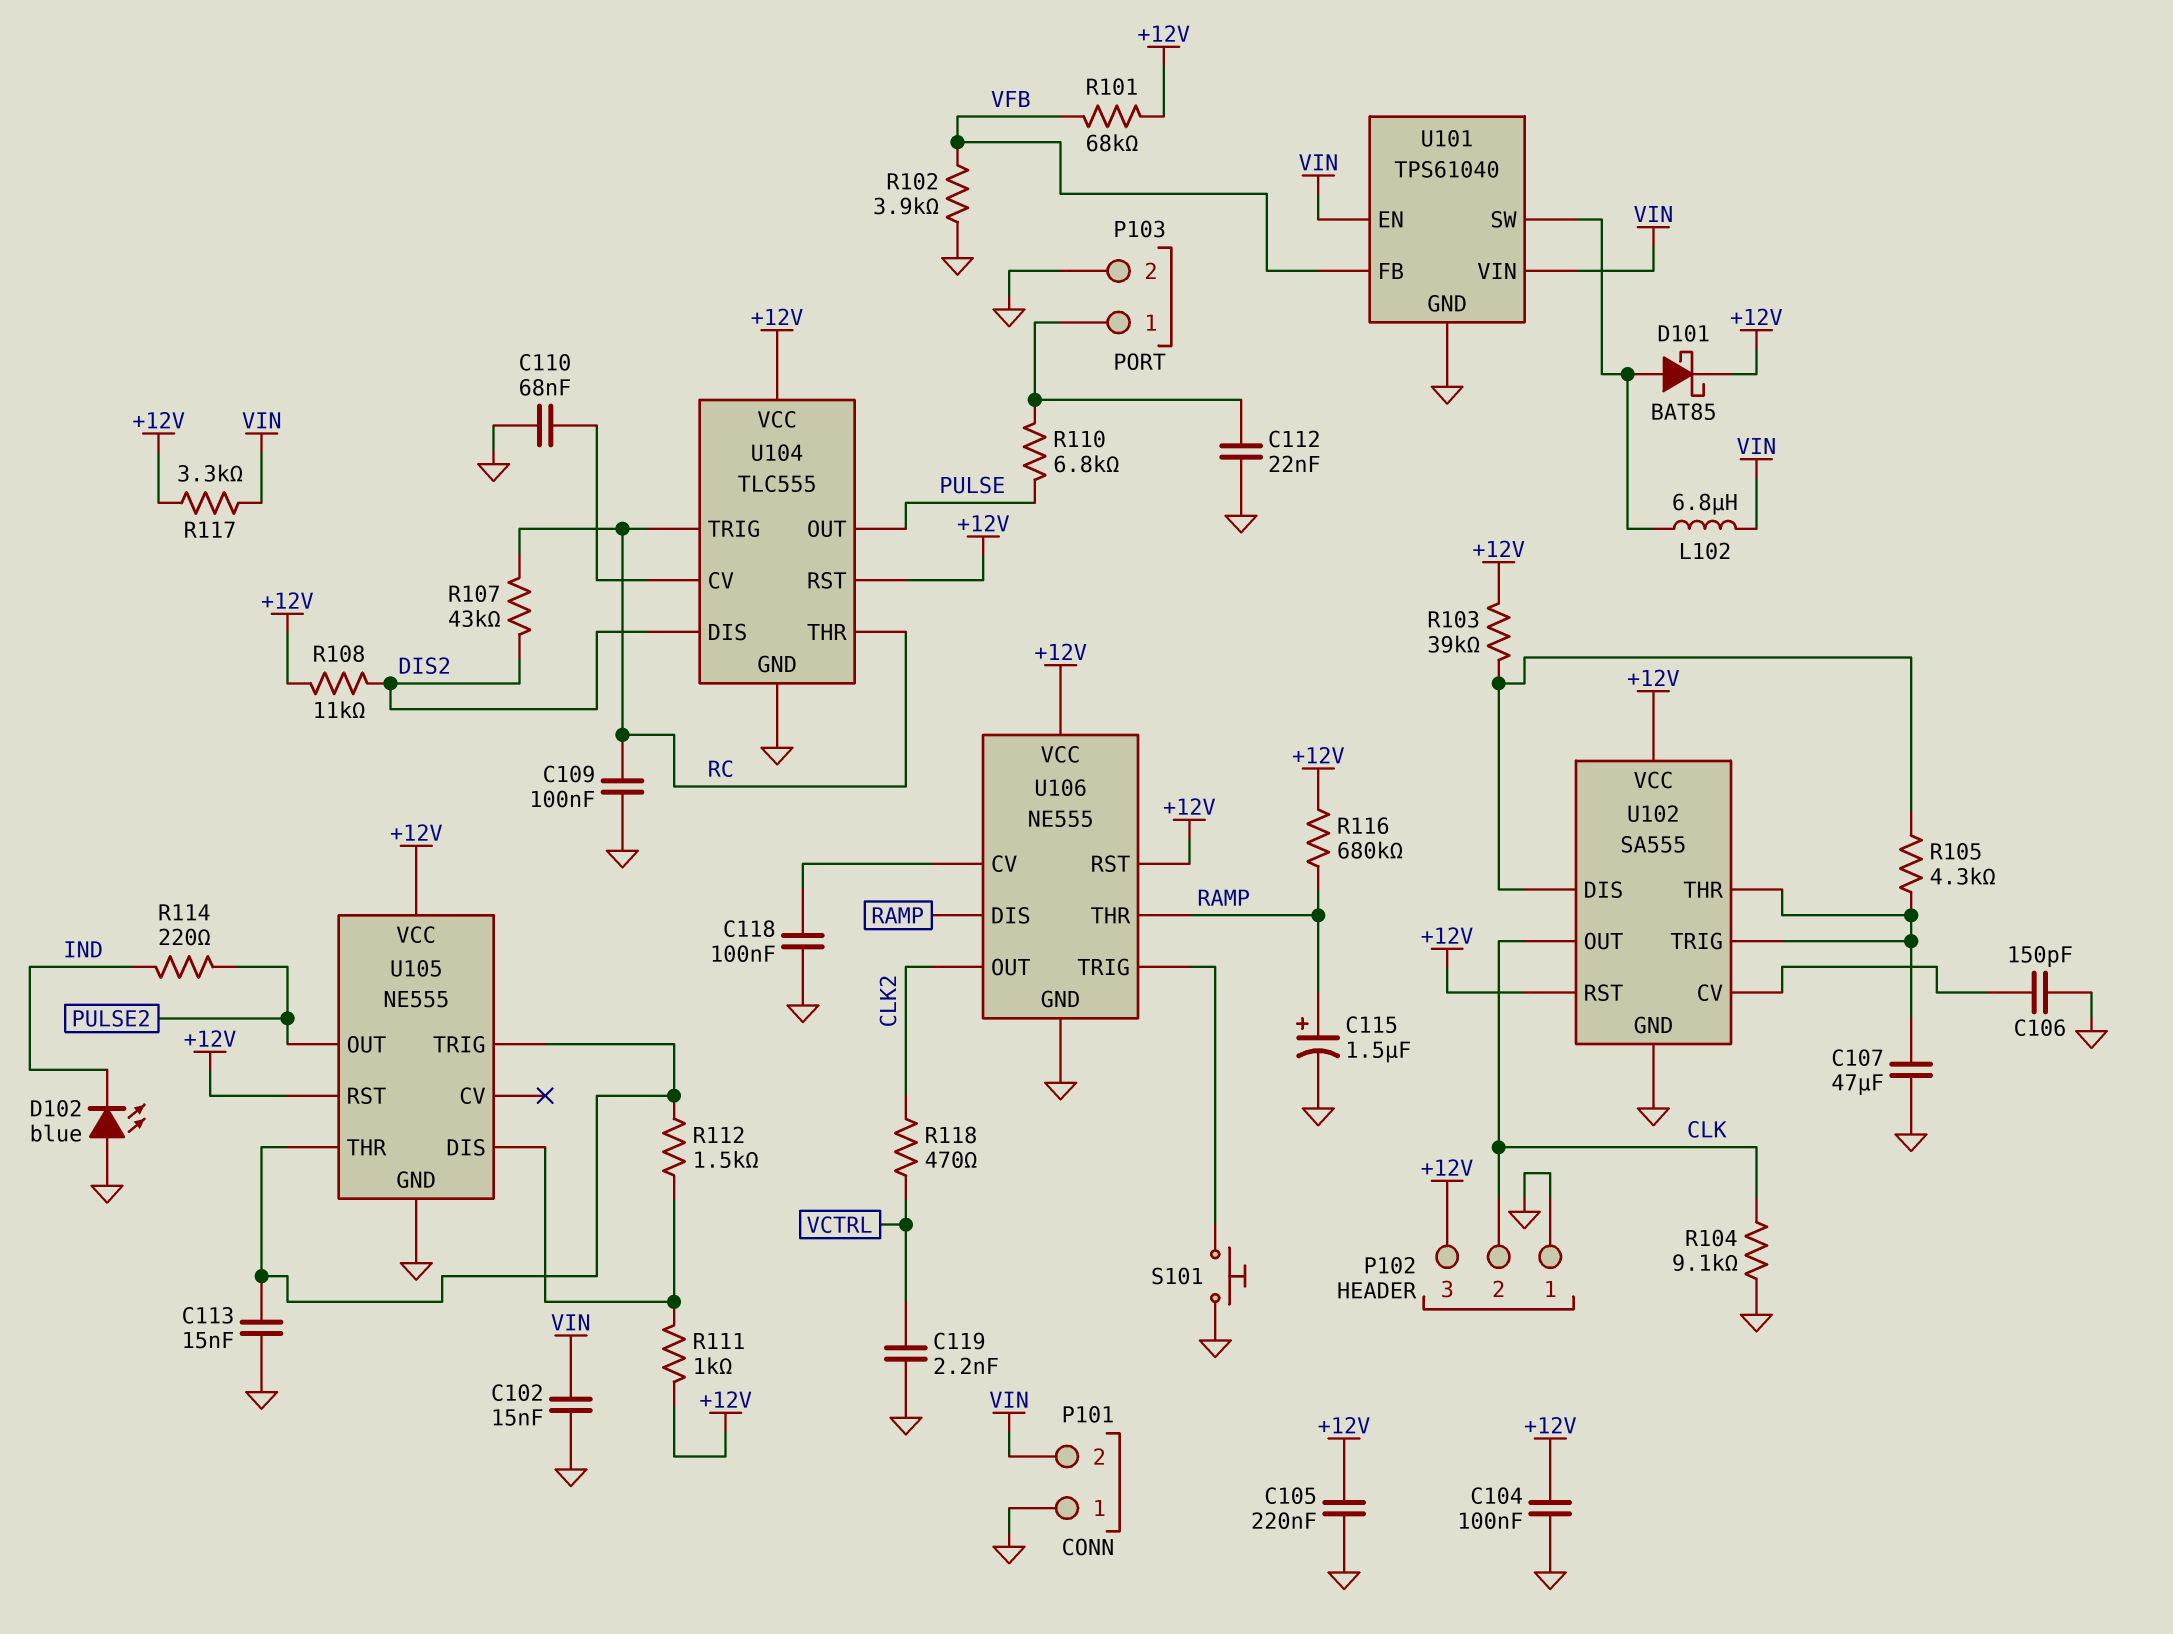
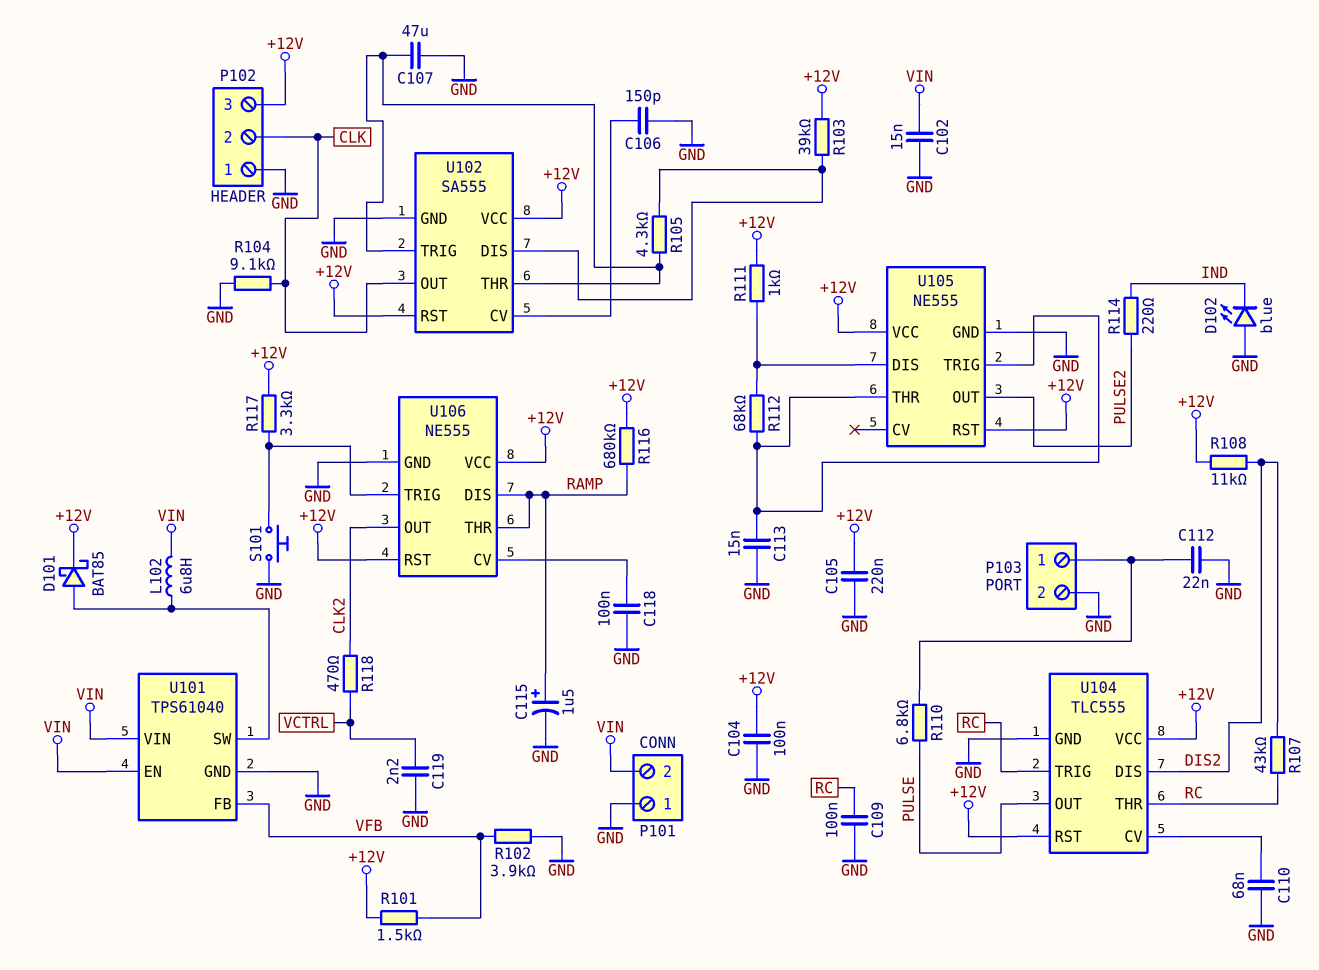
R101: 68k (+12V, VFB) -> 1.5k (+12V, VFB)
R112: 1.5k (U105/DIS, U105/THR) -> 68k (U105/DIS, U105/THR)
R117: 3.3k (+12V, VIN) -> 3.3k (+12V, U106/TRIG)

